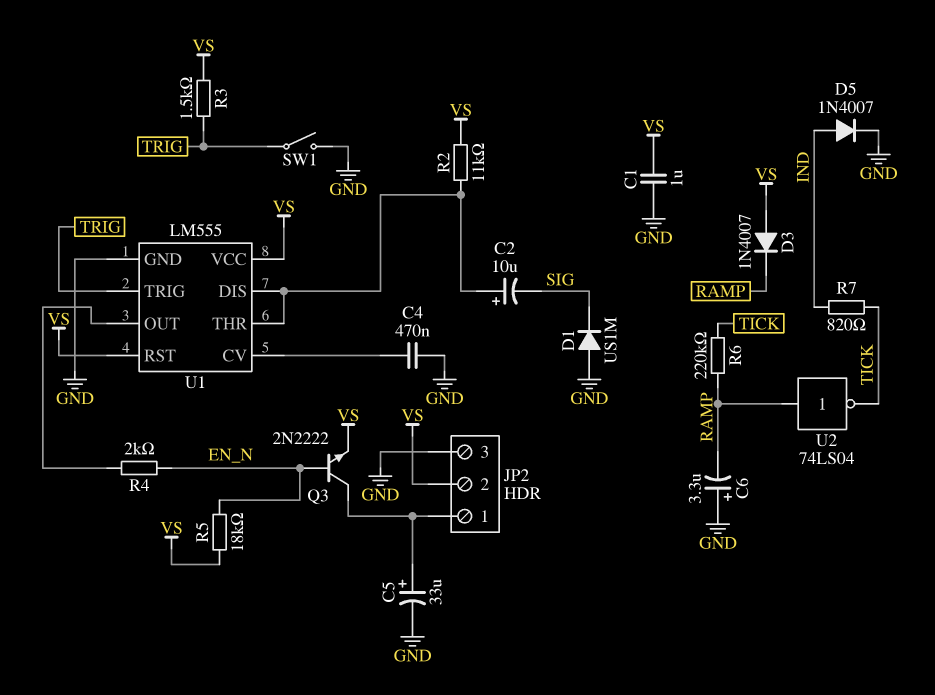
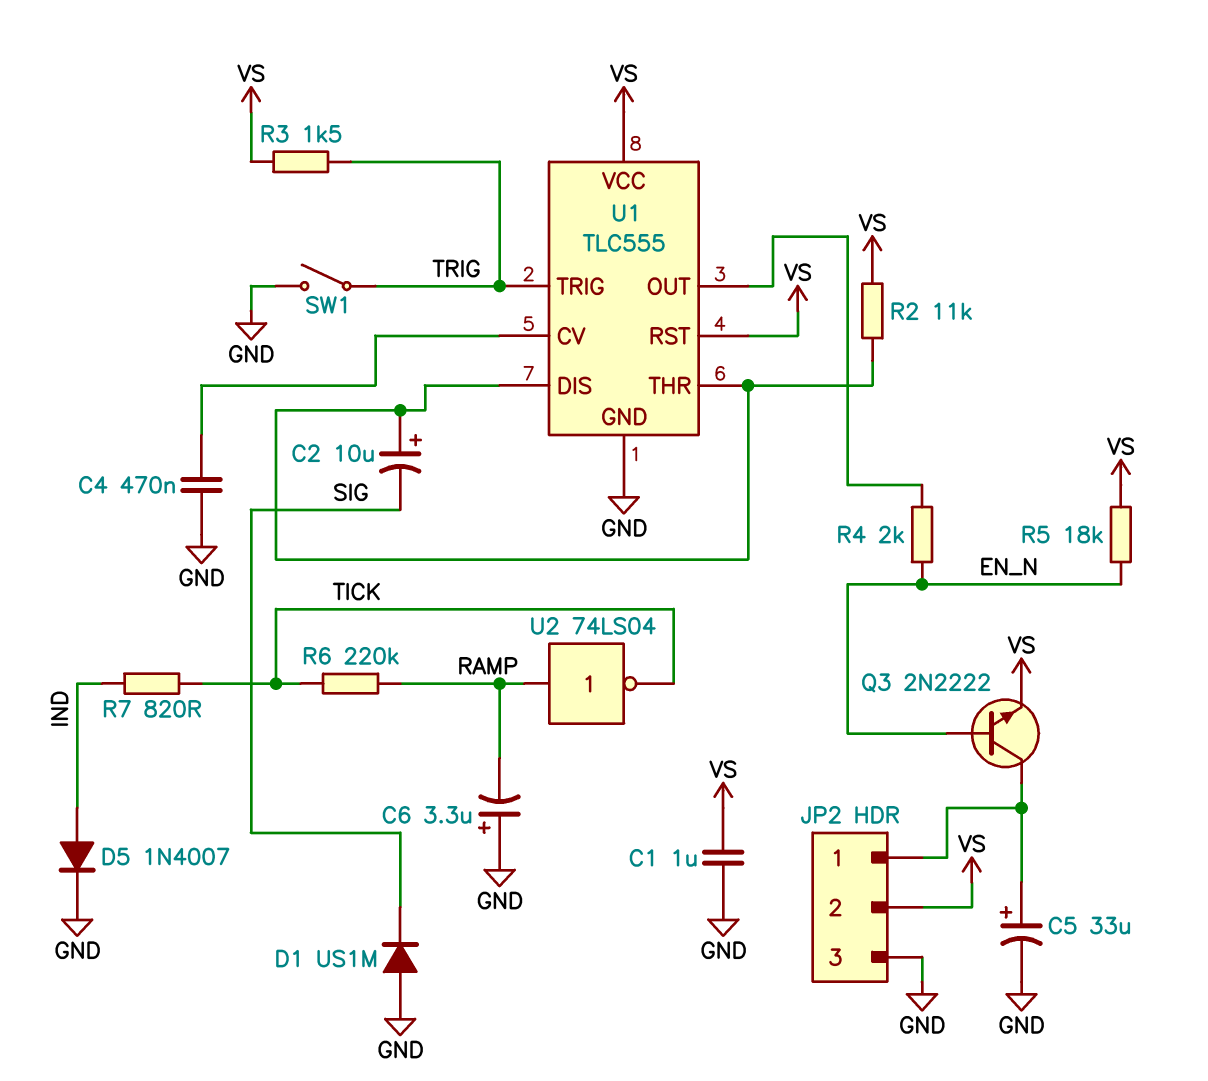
D3: diode 1N4007 (A VS, K RAMP) -> none
U1: LM555 -> TLC555

